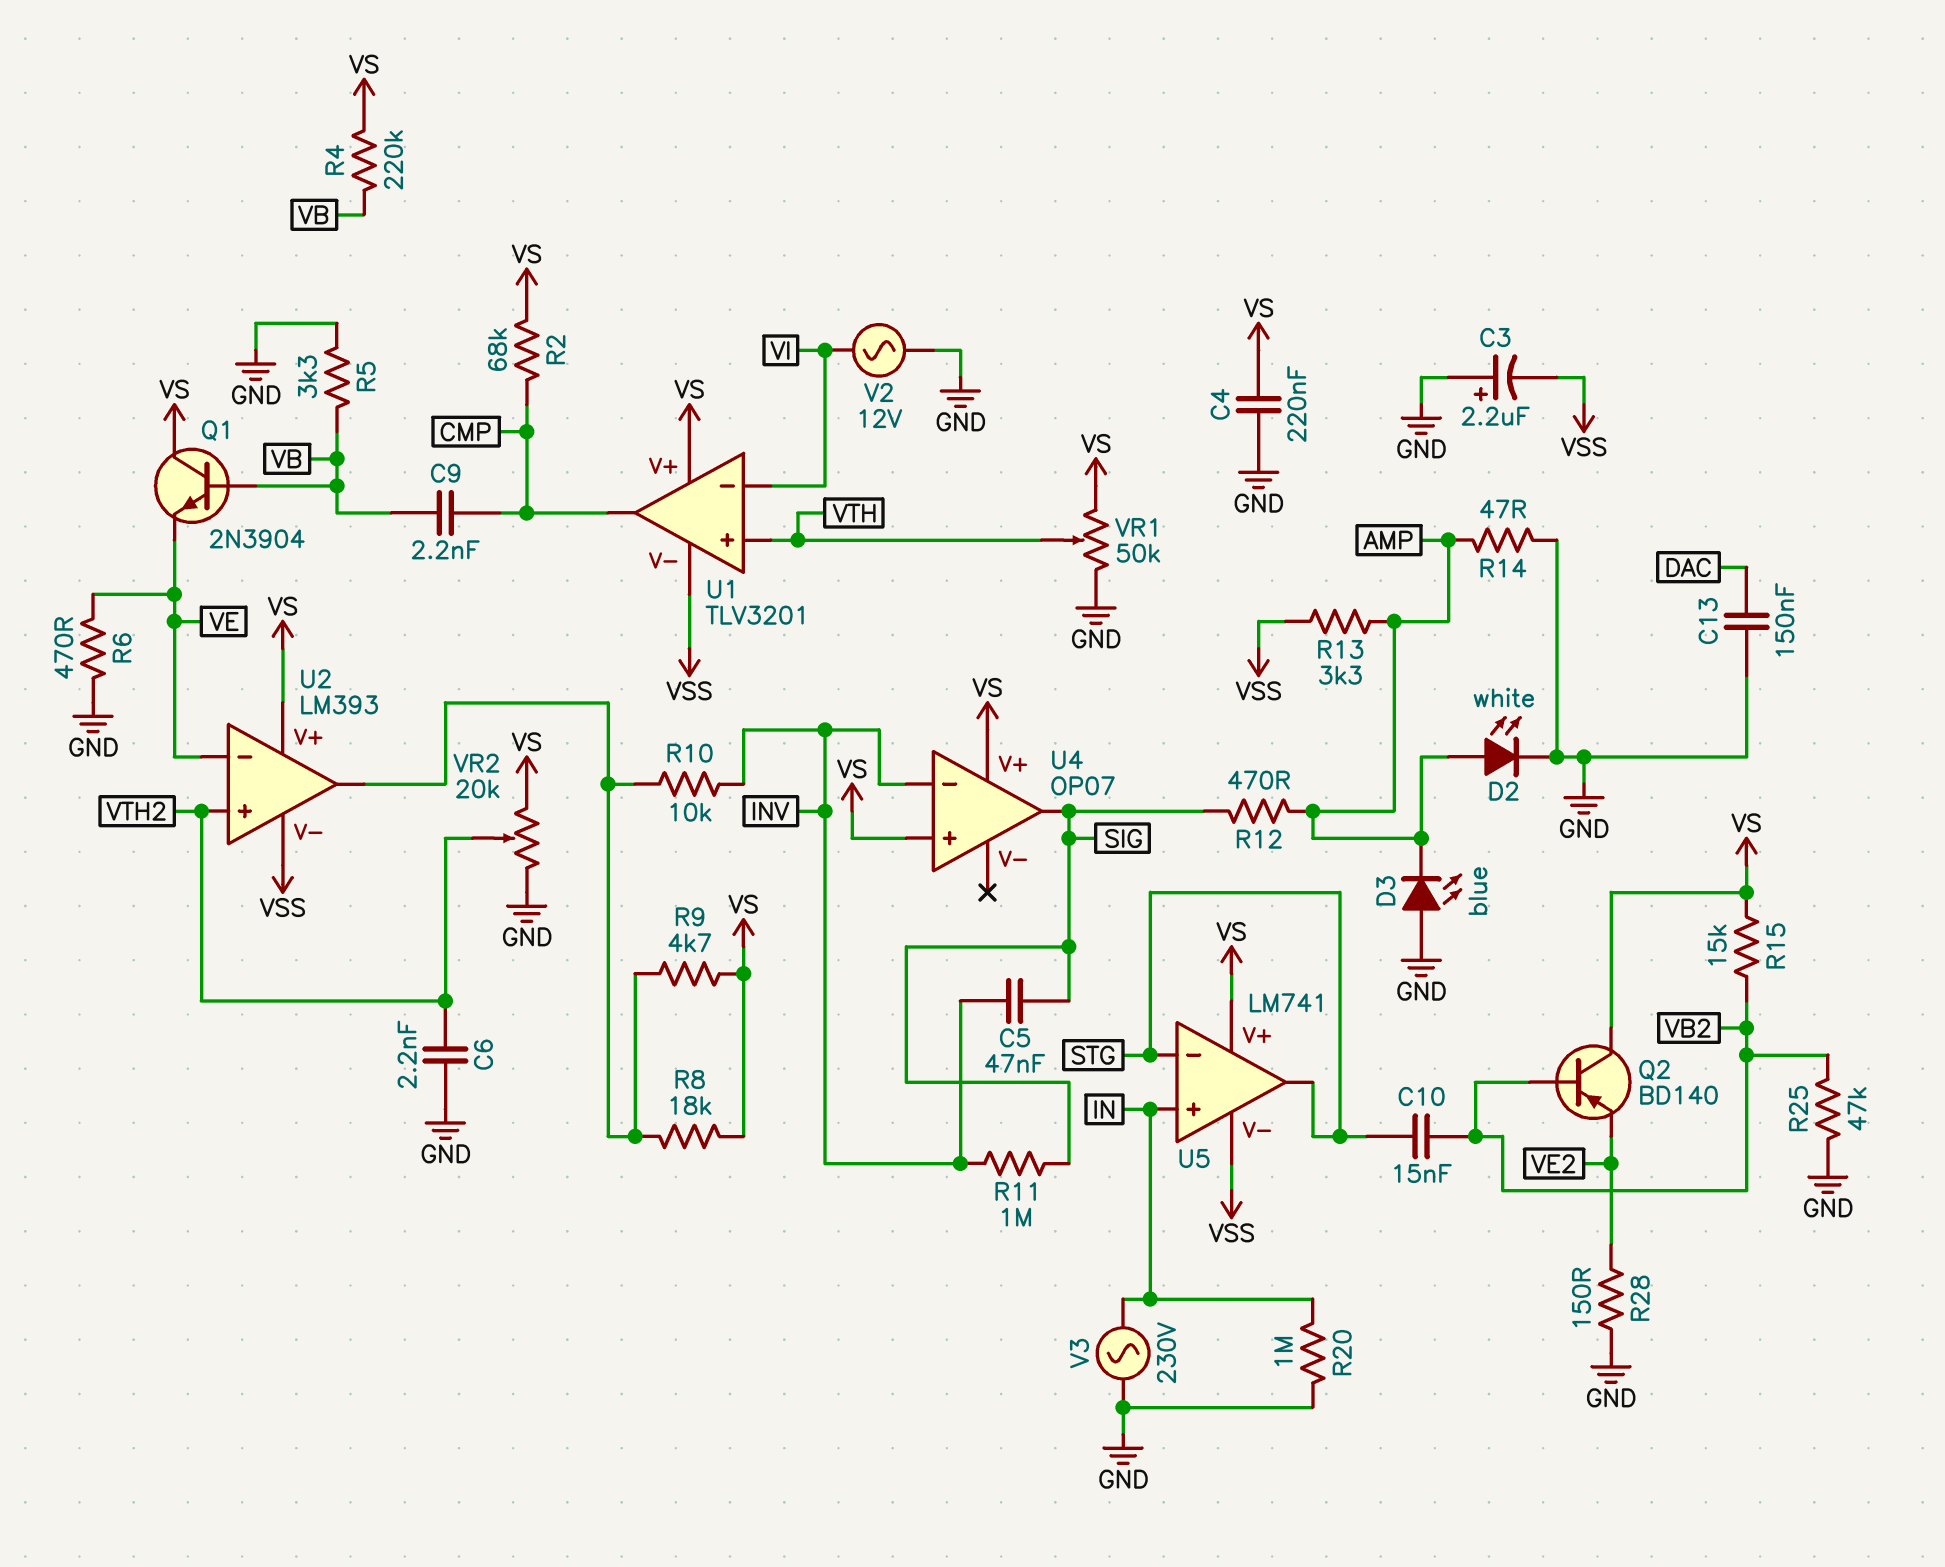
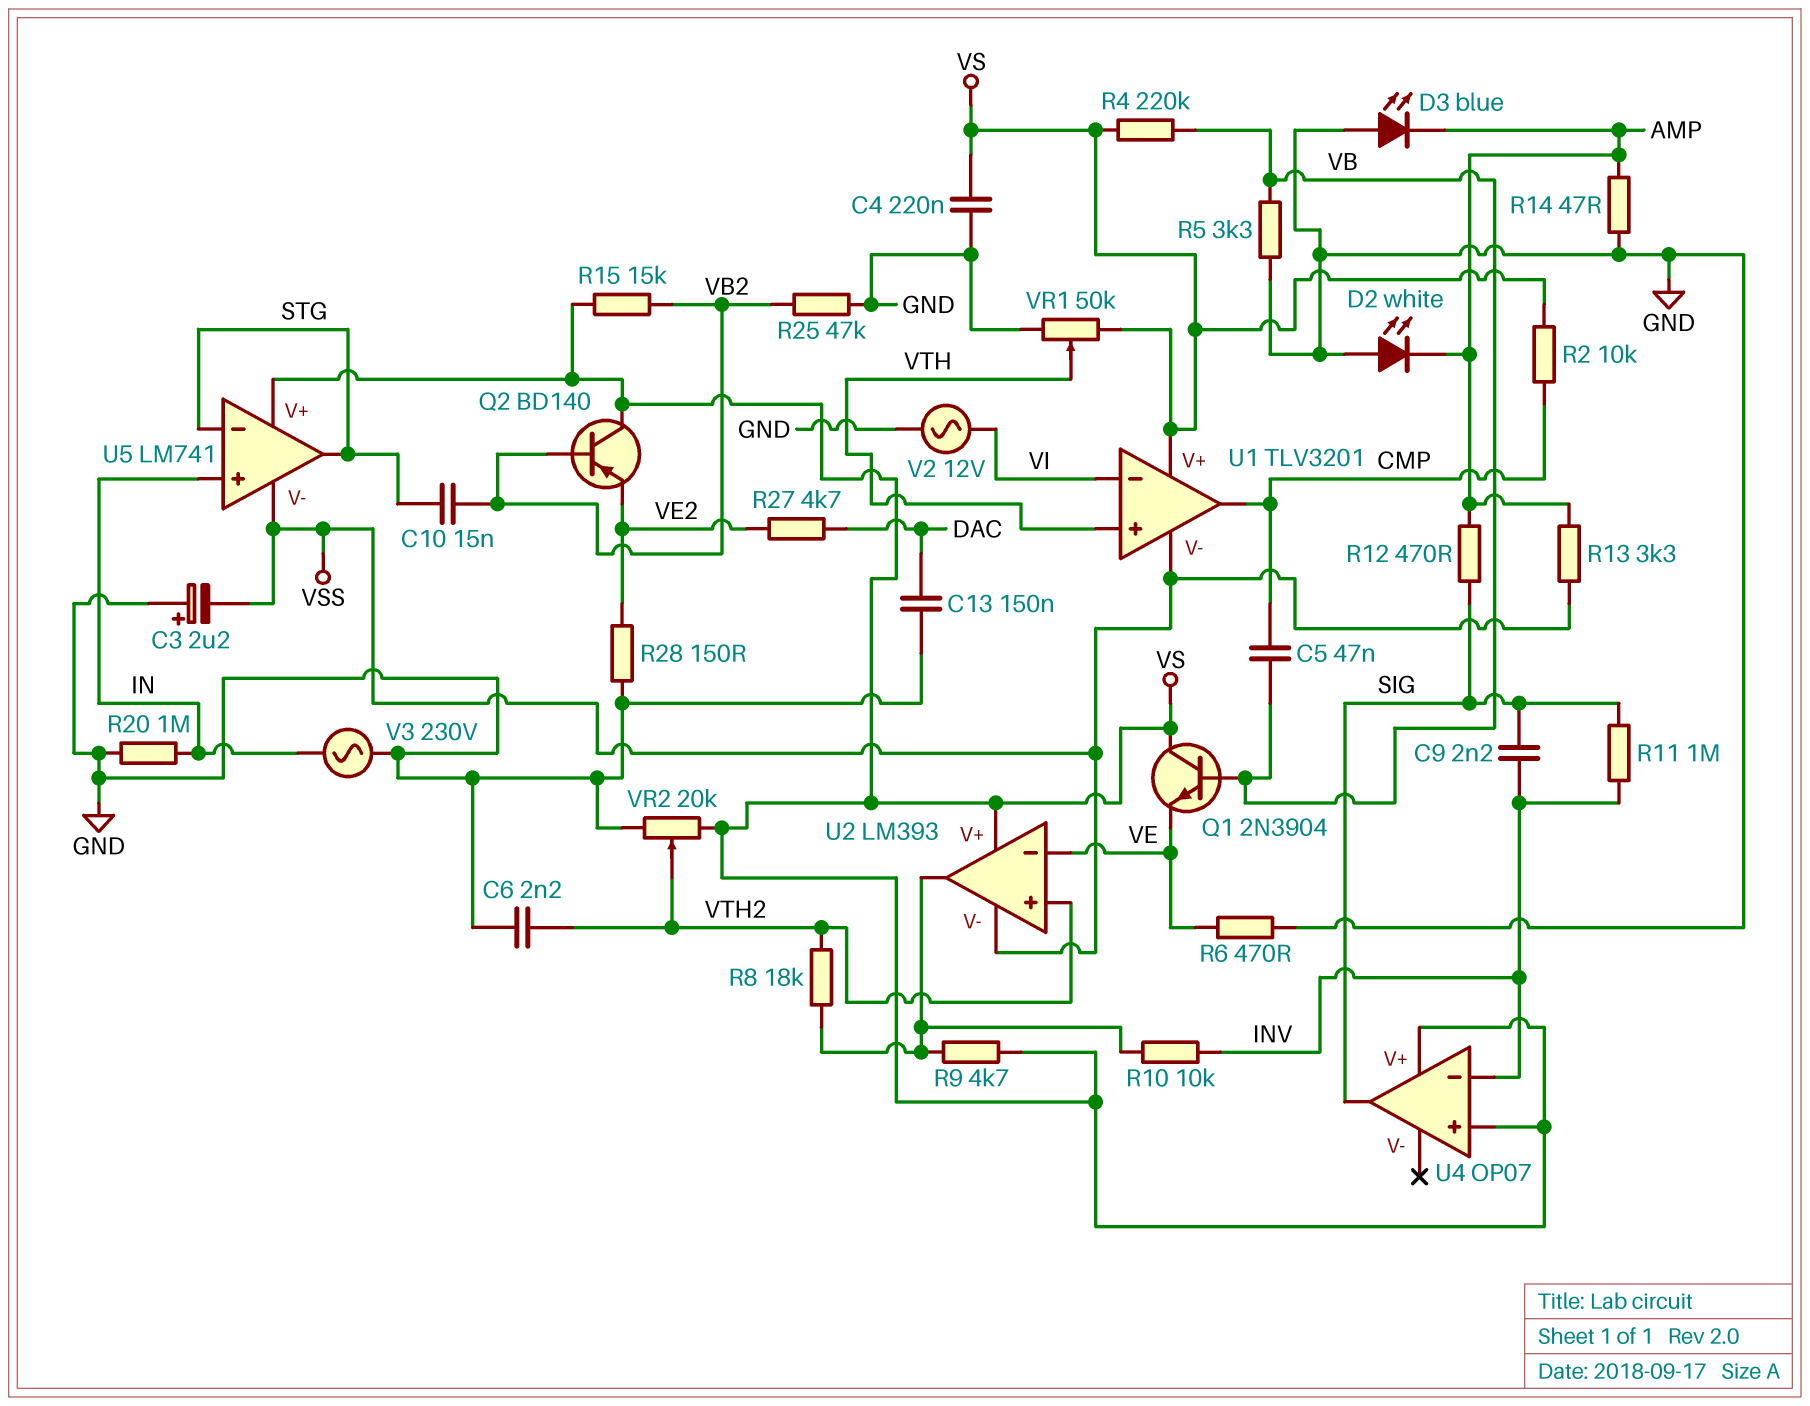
C5: 47nF (INV, SIG) -> 47nF (CMP, VB)
C9: 2.2nF (CMP, VB) -> 2.2nF (INV, SIG)
D2: LED white (A AMP, K GND) -> LED white (A GND, K AMP)
R2: 68k (CMP, VS) -> 10k (CMP, VS)
R8: 18k (U2/out, VS) -> 18k (U2/out, VTH2)
R27: none -> 4.7k (DAC, VE2)

